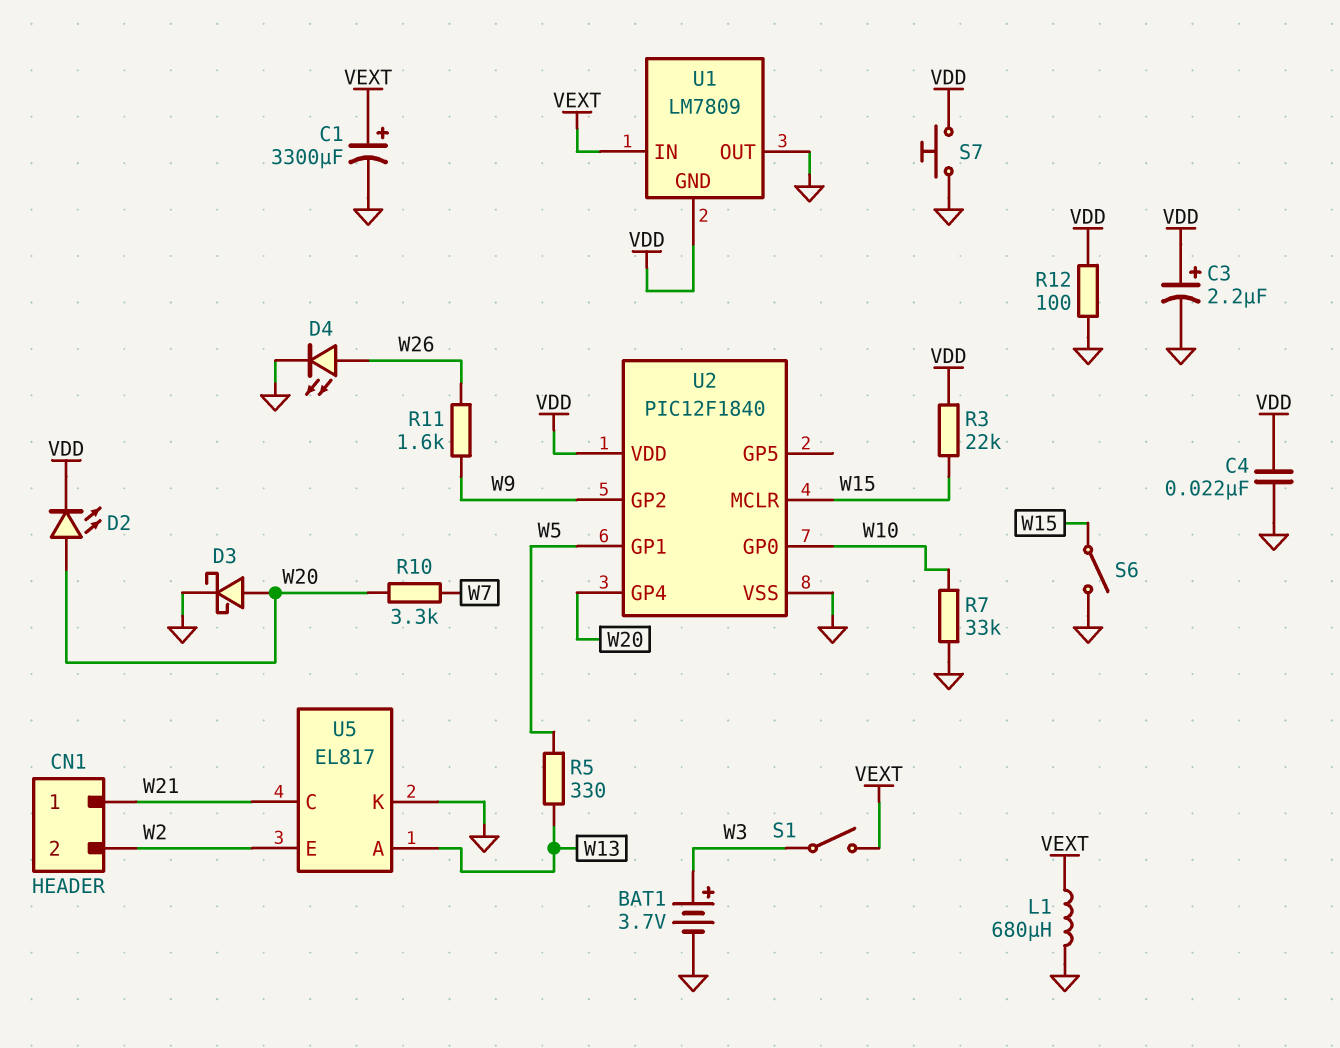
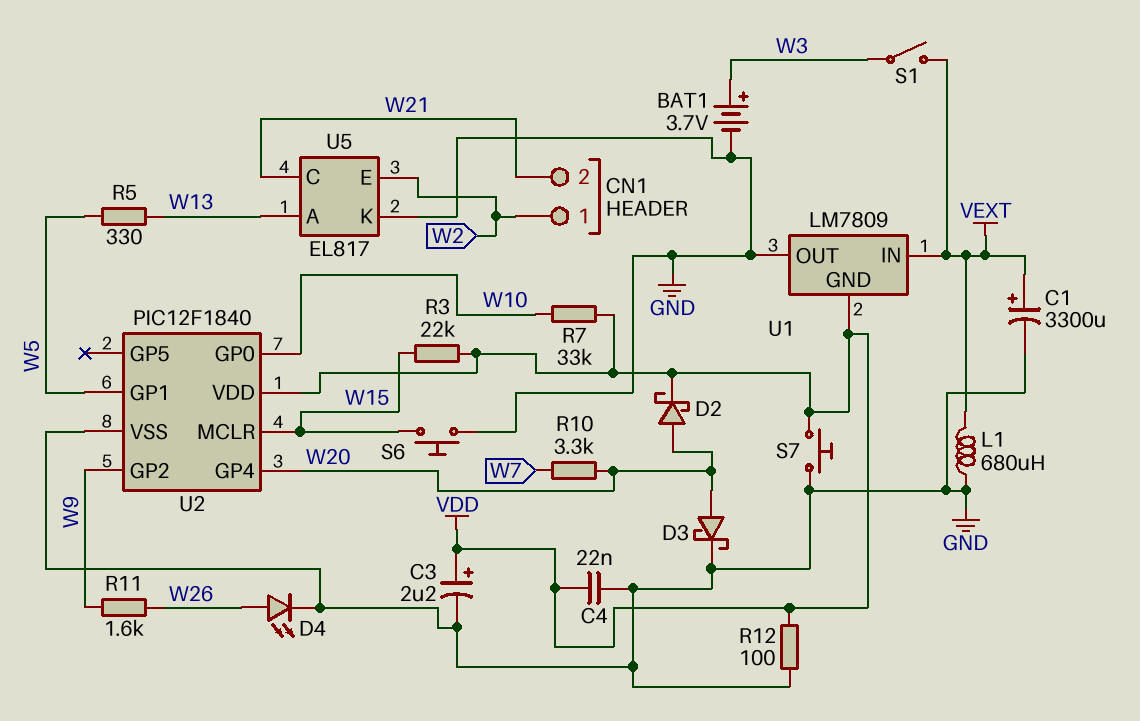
CN1 pin 1: W21 -> W2
CN1 pin 2: W2 -> W21
D2: LED (A W20, K VDD) -> schottky (A W20, K VDD)
R7: 33k (GND, W10) -> 33k (VDD, W10)
S6: switch (GND, W15) -> button (GND, W15)

